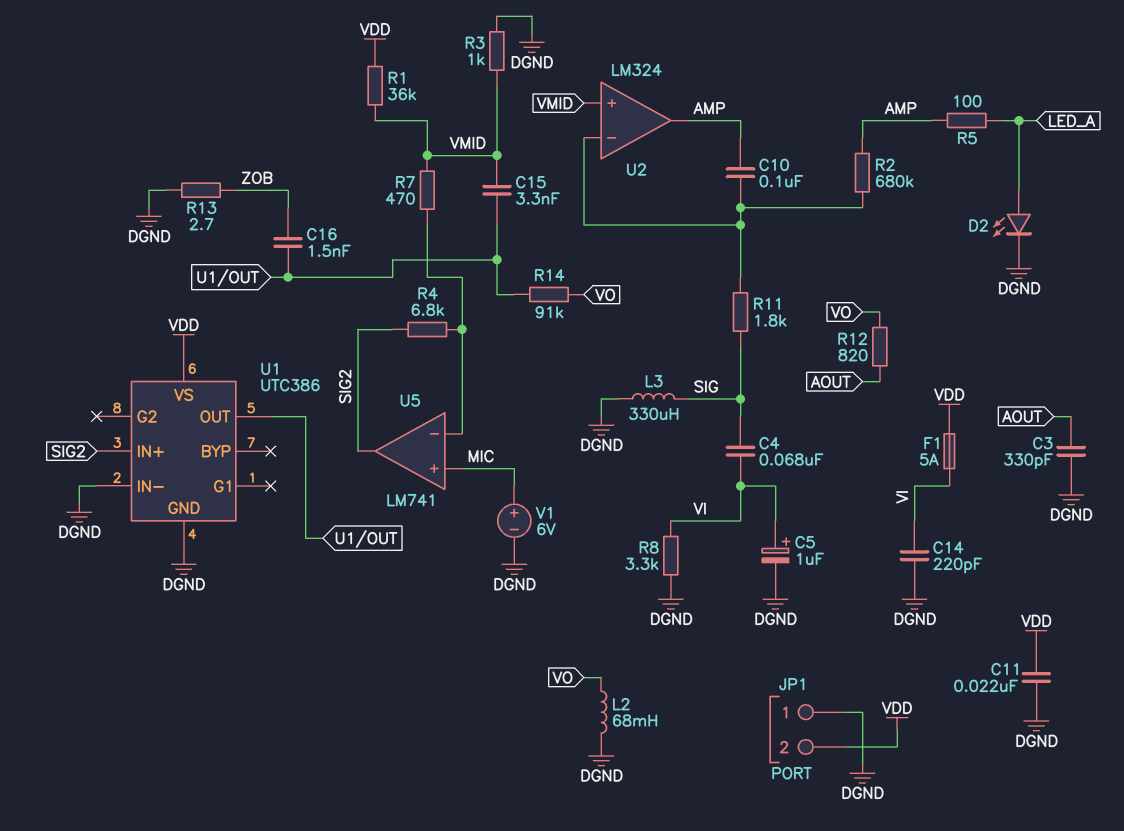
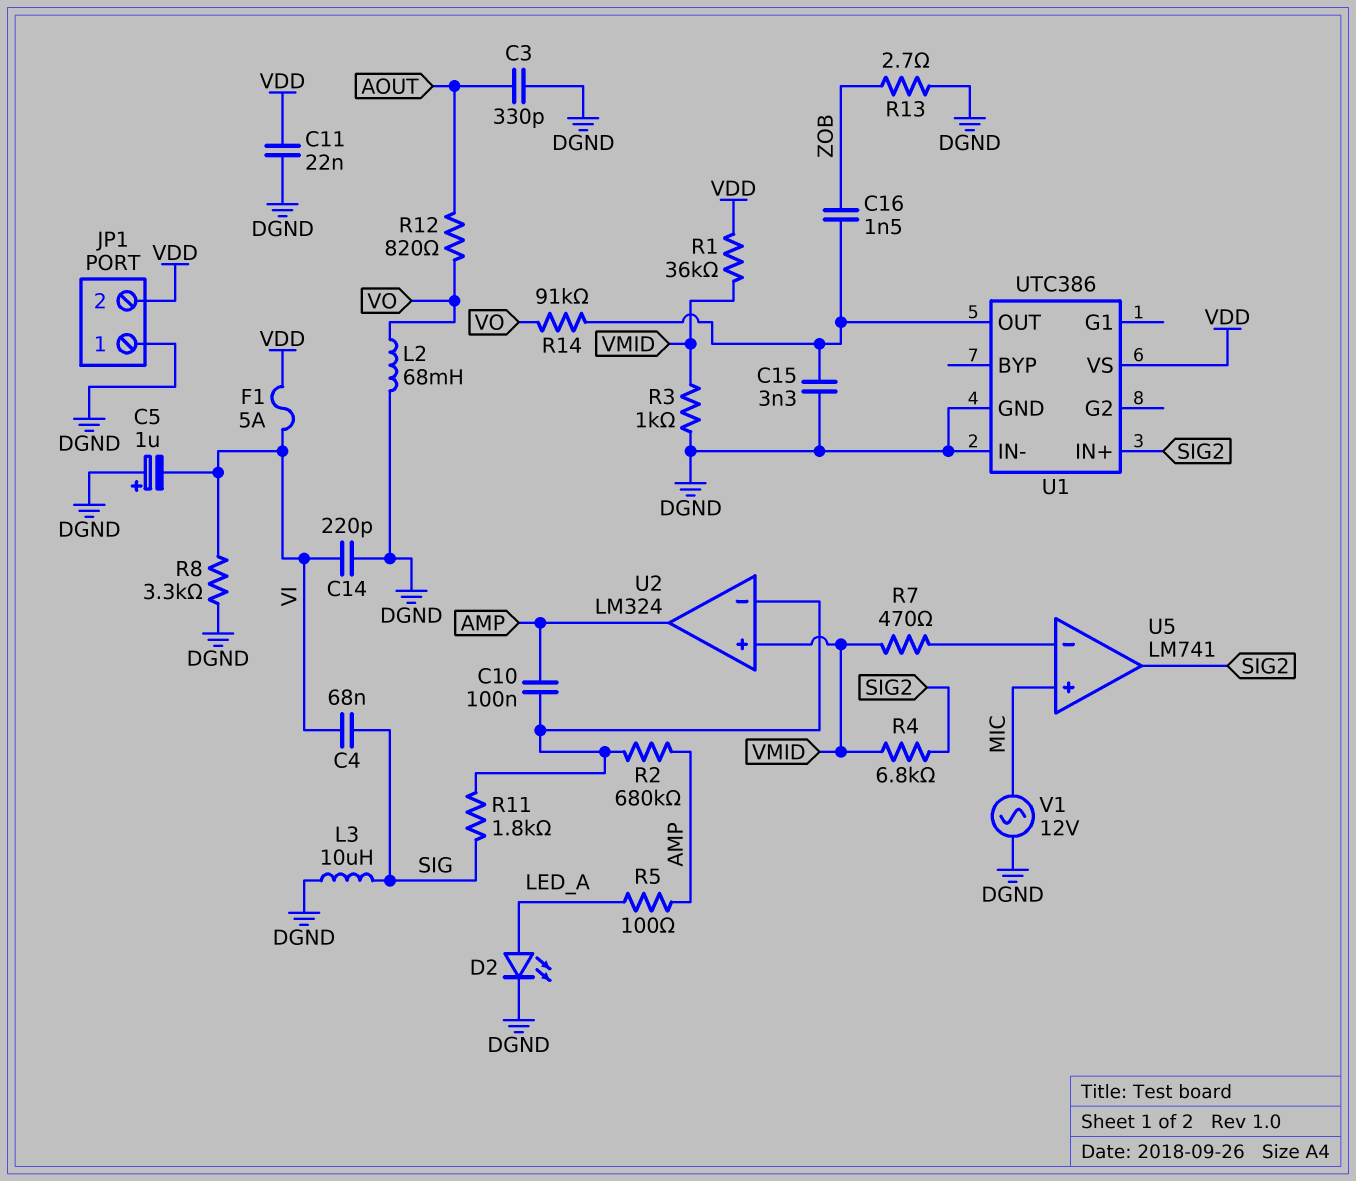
C5: 1uF (plus VI, minus DGND) -> 1uF (plus DGND, minus VI)
C15: 3.3nF (U1/OUT, VMID) -> 3.3nF (DGND, U1/OUT)
L3: 330uH (DGND, SIG) -> 10uH (DGND, SIG)
R4: 6.8k (SIG2, U5/in-) -> 6.8k (SIG2, VMID)
V1: 6V (plus MIC, minus DGND) -> AC 12V (DGND, MIC)

